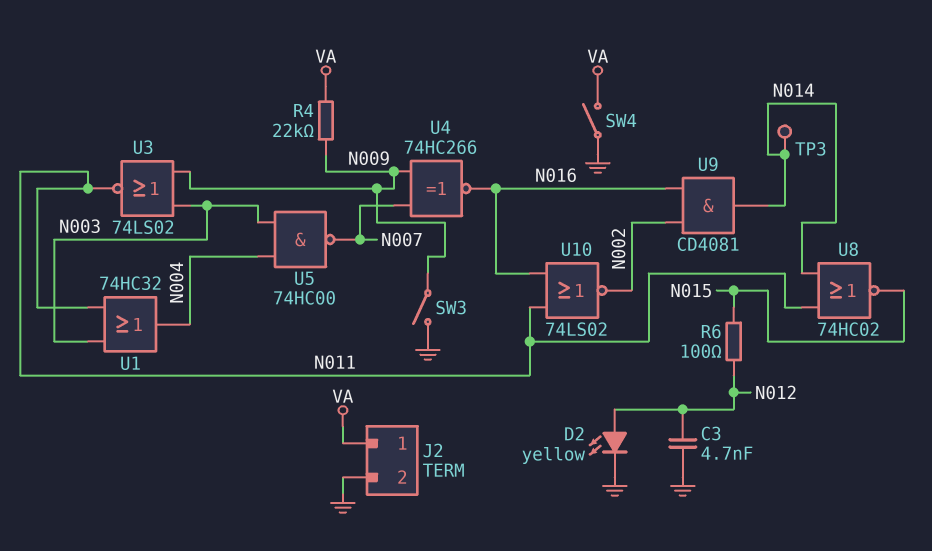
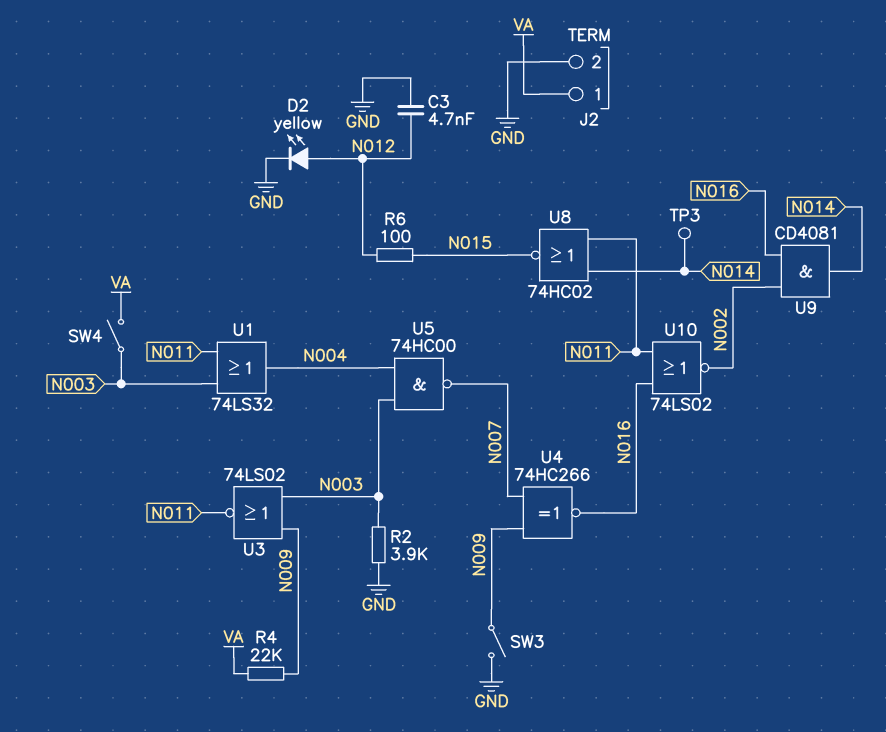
R2: none -> 3.9k (GND, N003)
SW4: switch (GND, VA) -> switch (N003, VA)
U1: OR 74HC32 (in N003, in N011, out N004) -> OR 74LS32 (in N003, in N011, out N004)

